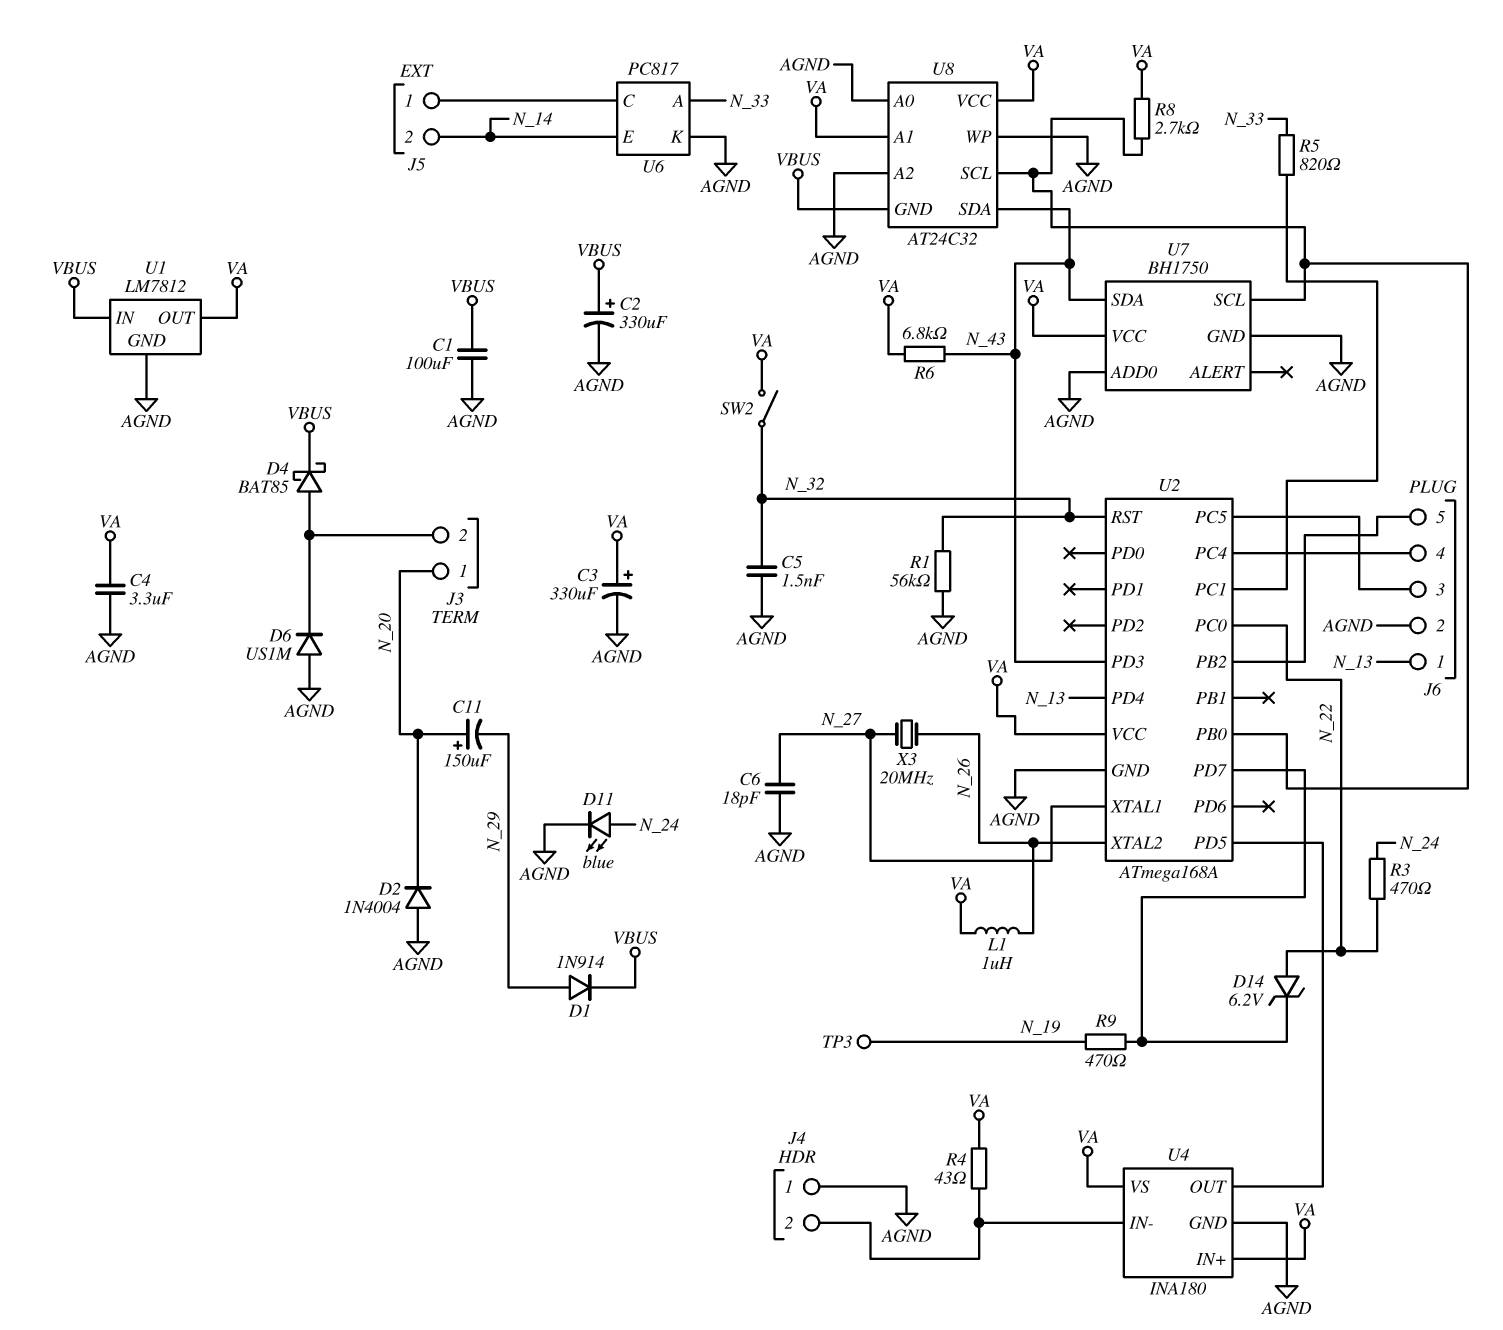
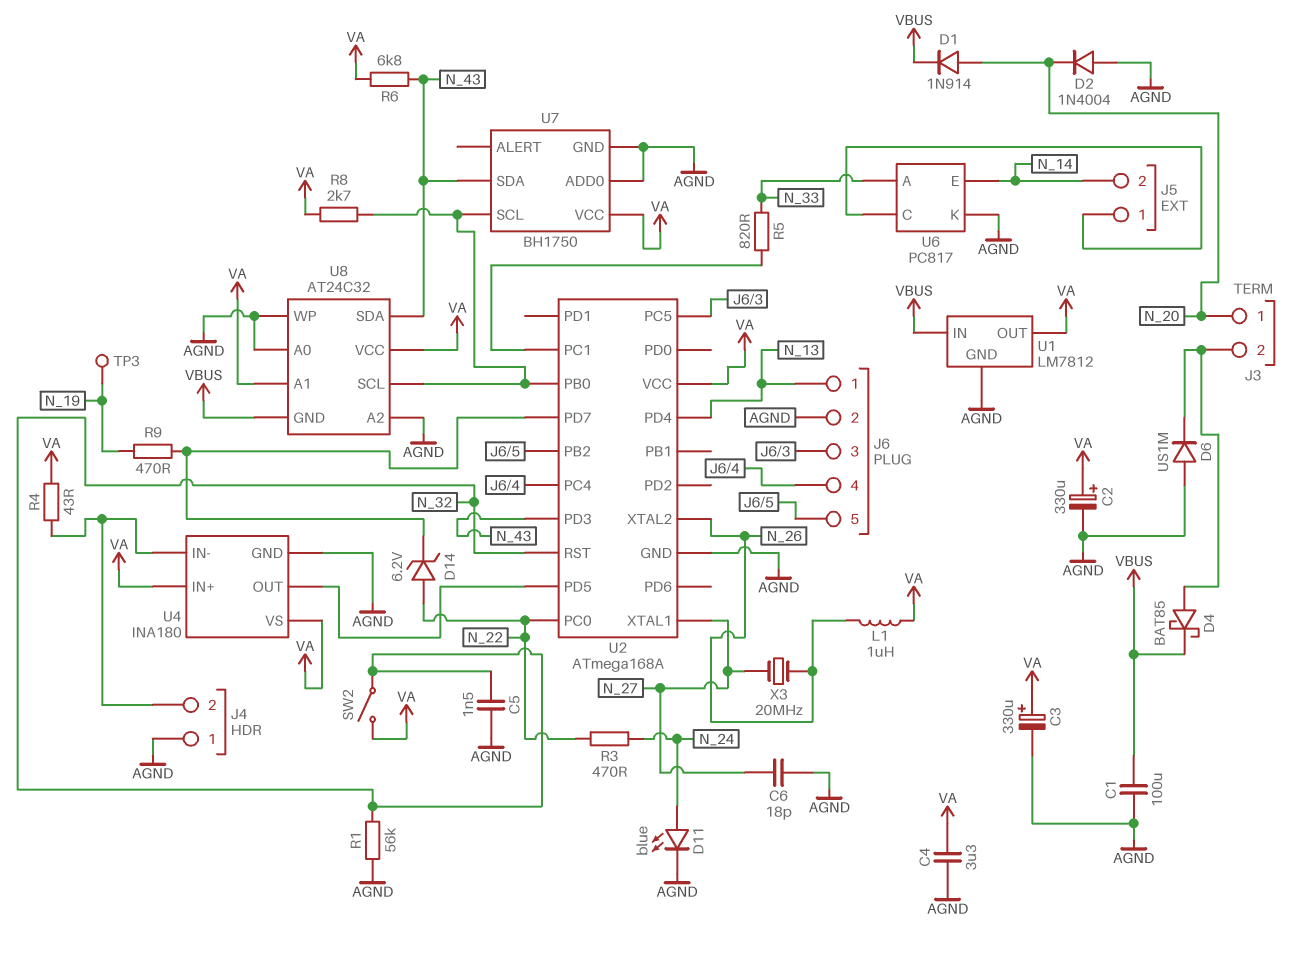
C2: 330uF (plus VBUS, minus AGND) -> 330uF (plus VA, minus AGND)
C11: 150uF (plus N_20, minus N_29) -> none
D1: diode 1N914 (A N_29, K VBUS) -> diode 1N914 (A N_20, K VBUS)

